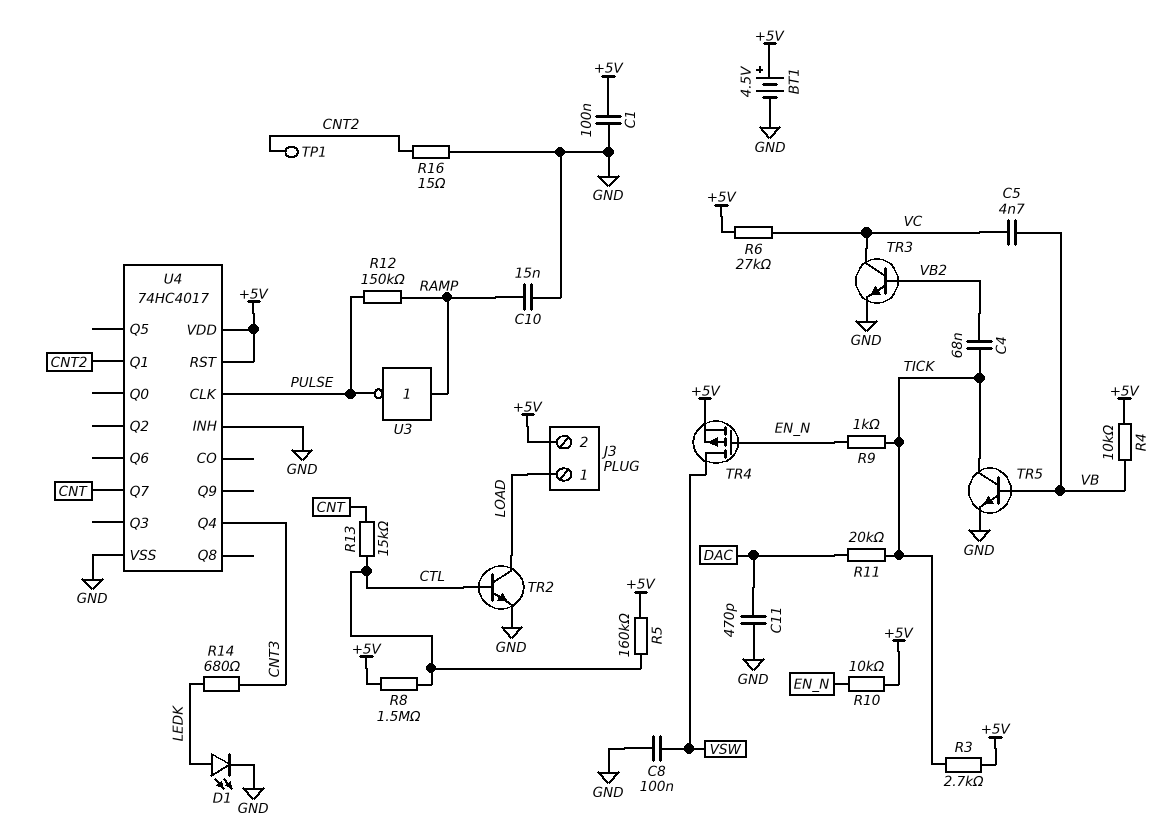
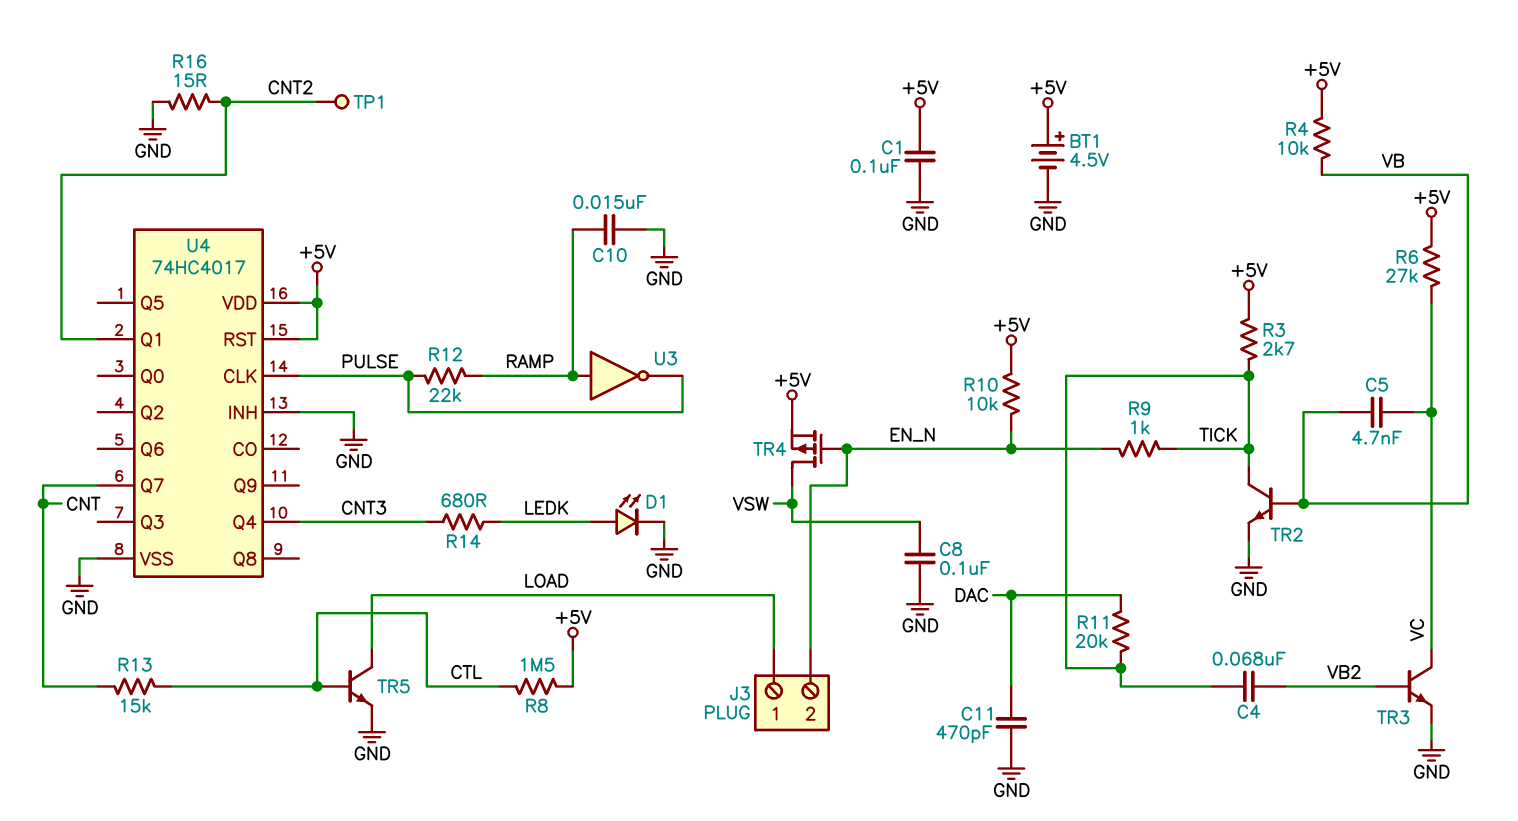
J3 pin 2: +5V -> EN_N
R5: 160k (+5V, CTL) -> none
R12: 150k (PULSE, RAMP) -> 22k (PULSE, RAMP)
TR2: NPN (B CTL, C LOAD, E GND) -> NPN (B VB, C TICK, E GND)
TR5: NPN (B VB, C TICK, E GND) -> NPN (B CTL, C LOAD, E GND)

